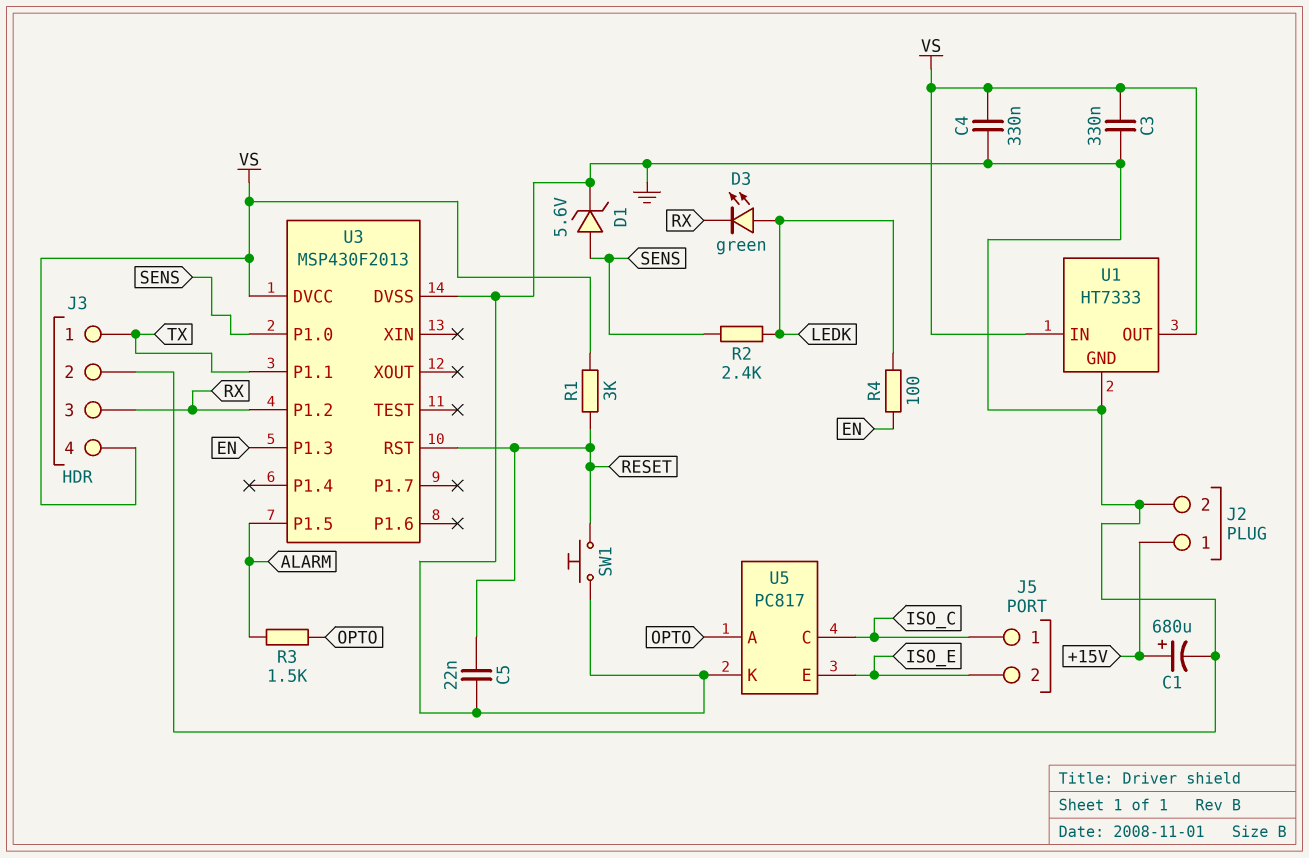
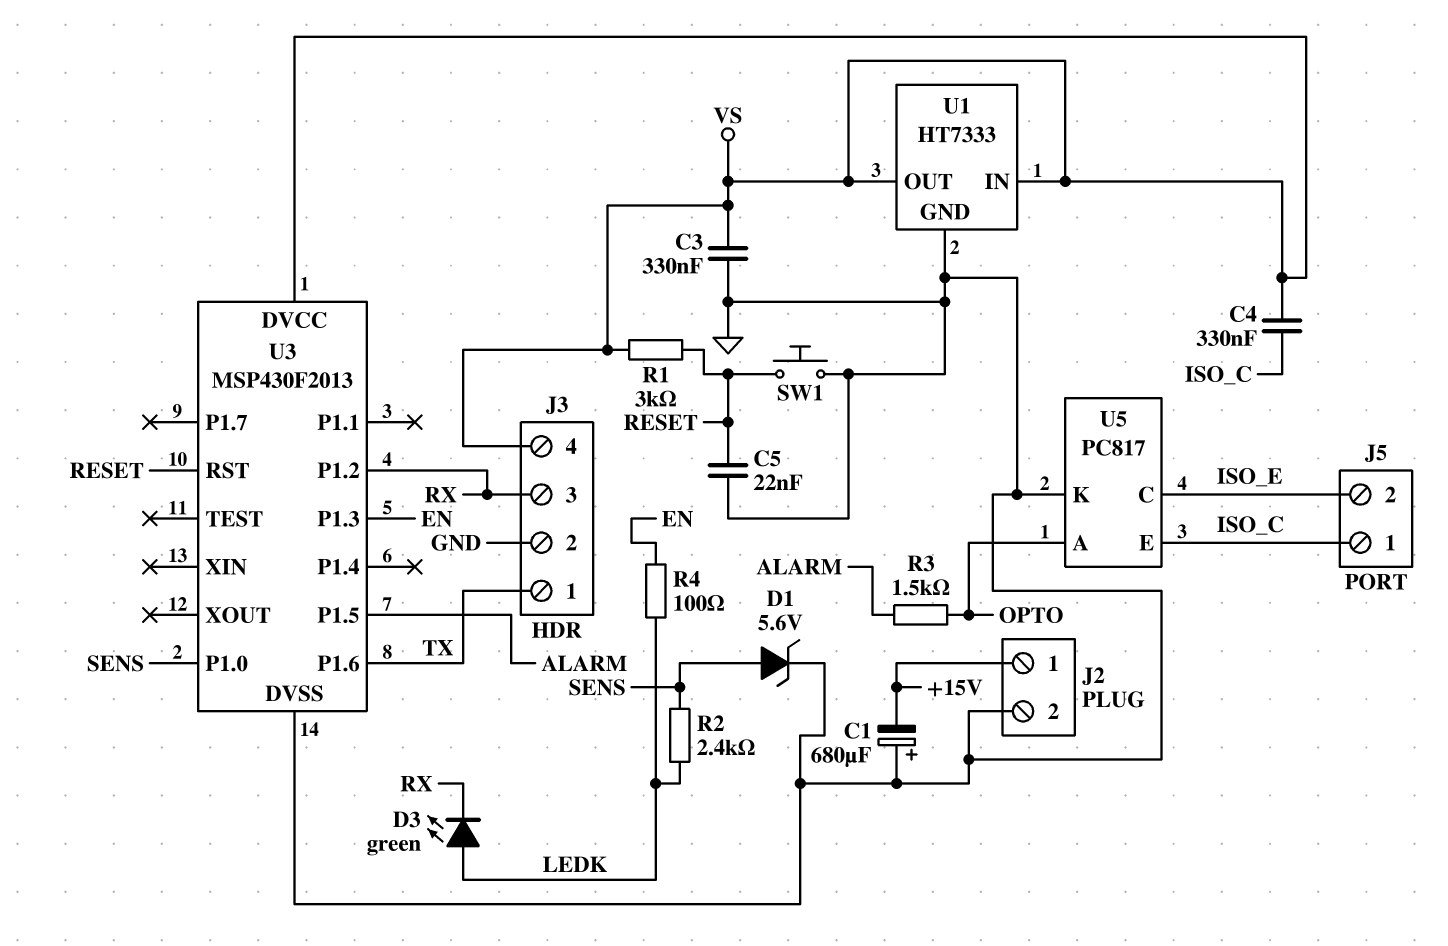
C1: 680uF (plus +15V, minus GND) -> 680uF (plus GND, minus +15V)
C4: 330nF (GND, VS) -> 330nF (ISO_C, VS)
U3 pin P1.1: TX -> none
U3 pin P1.6: none -> TX
U5 pin C: ISO_C -> ISO_E
U5 pin E: ISO_E -> ISO_C

